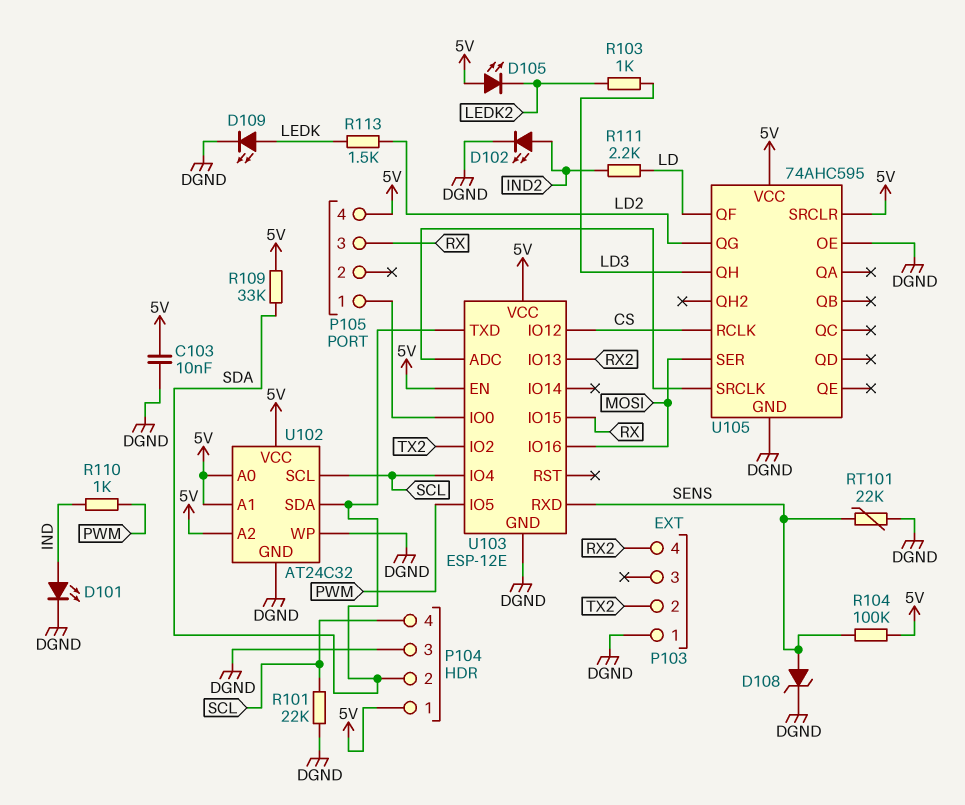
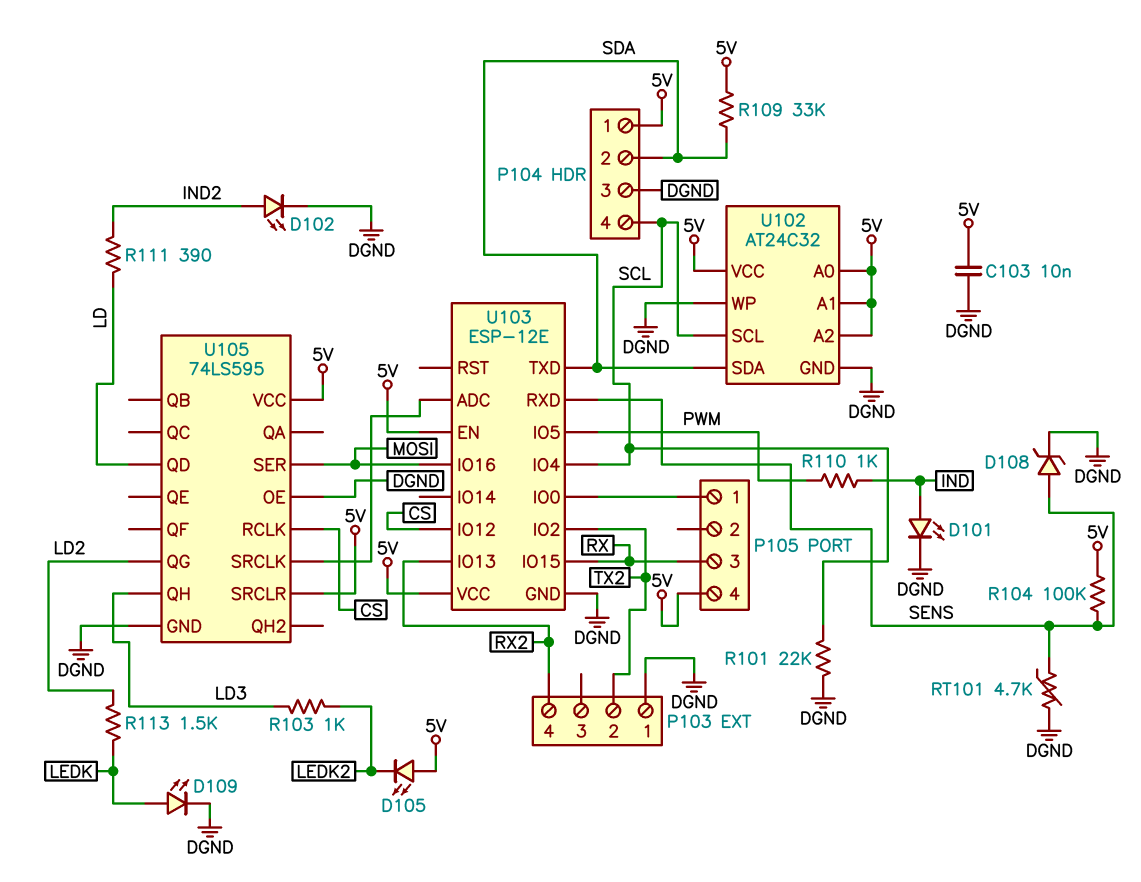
R111: 2.2k (IND2, LD) -> 390 (IND2, LD)
RT101: 22k (DGND, SENS) -> 4.7k (DGND, SENS)
U105: 74AHC595 -> 74LS595
U105 pin QD: none -> LD
U105 pin QF: LD -> none

